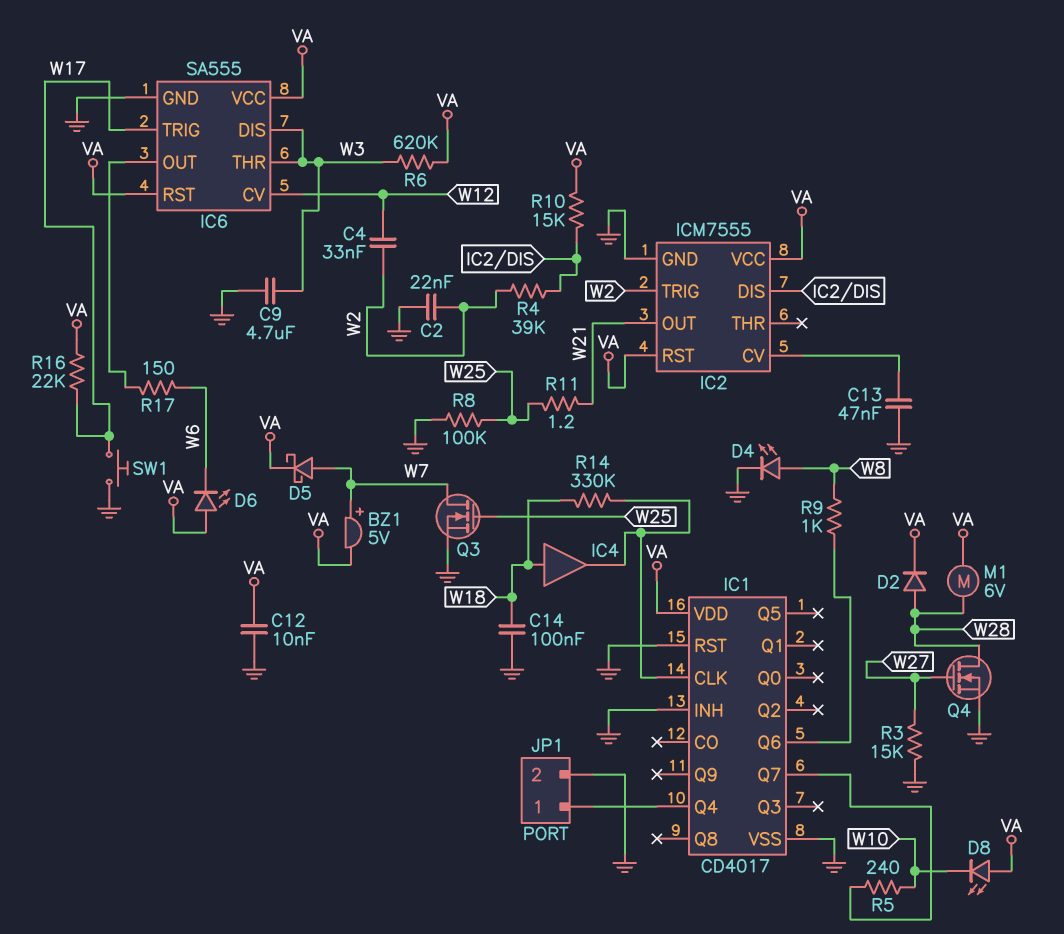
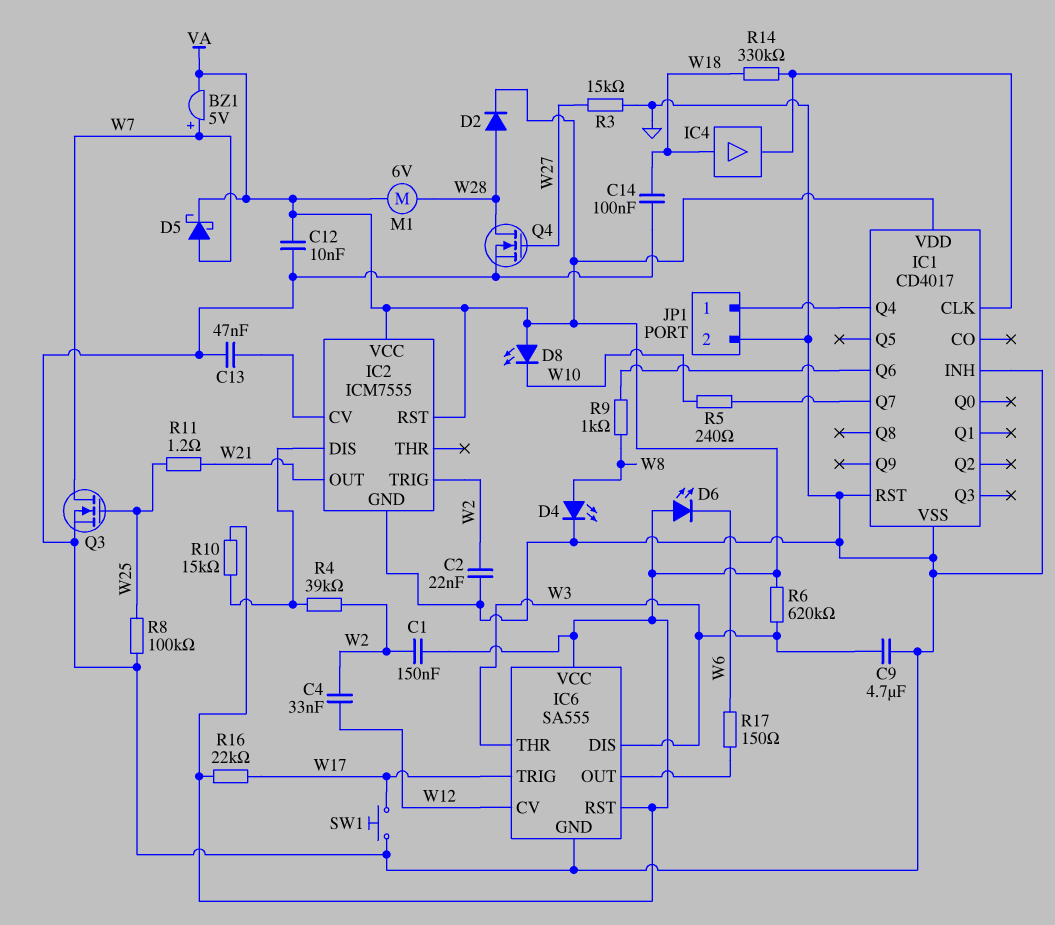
C1: none -> 150nF (VA, W2)

